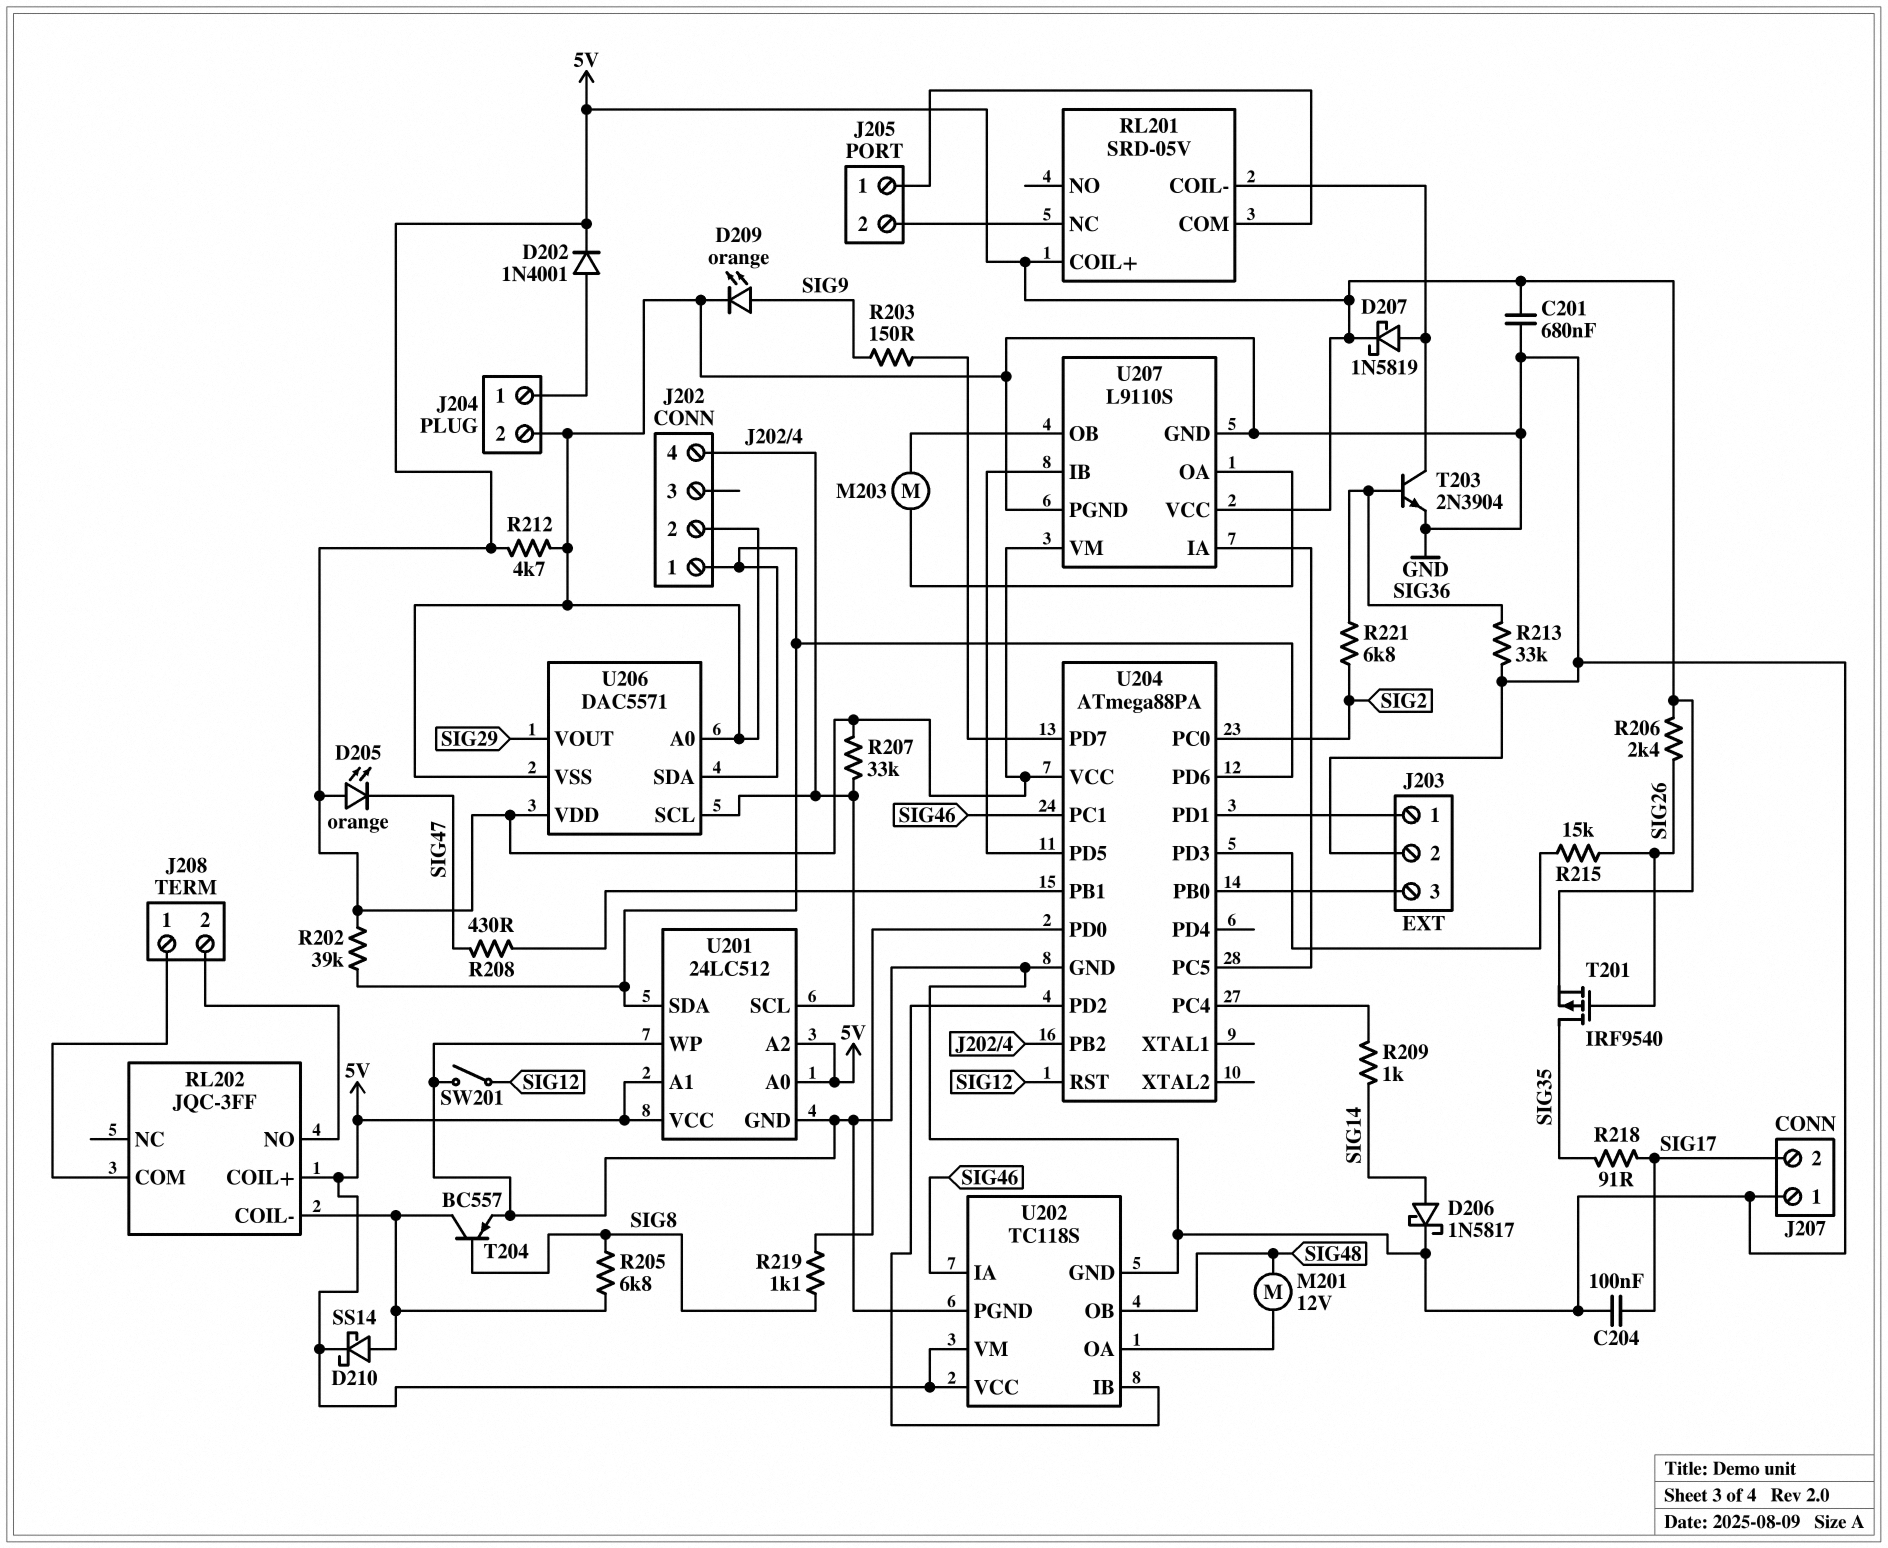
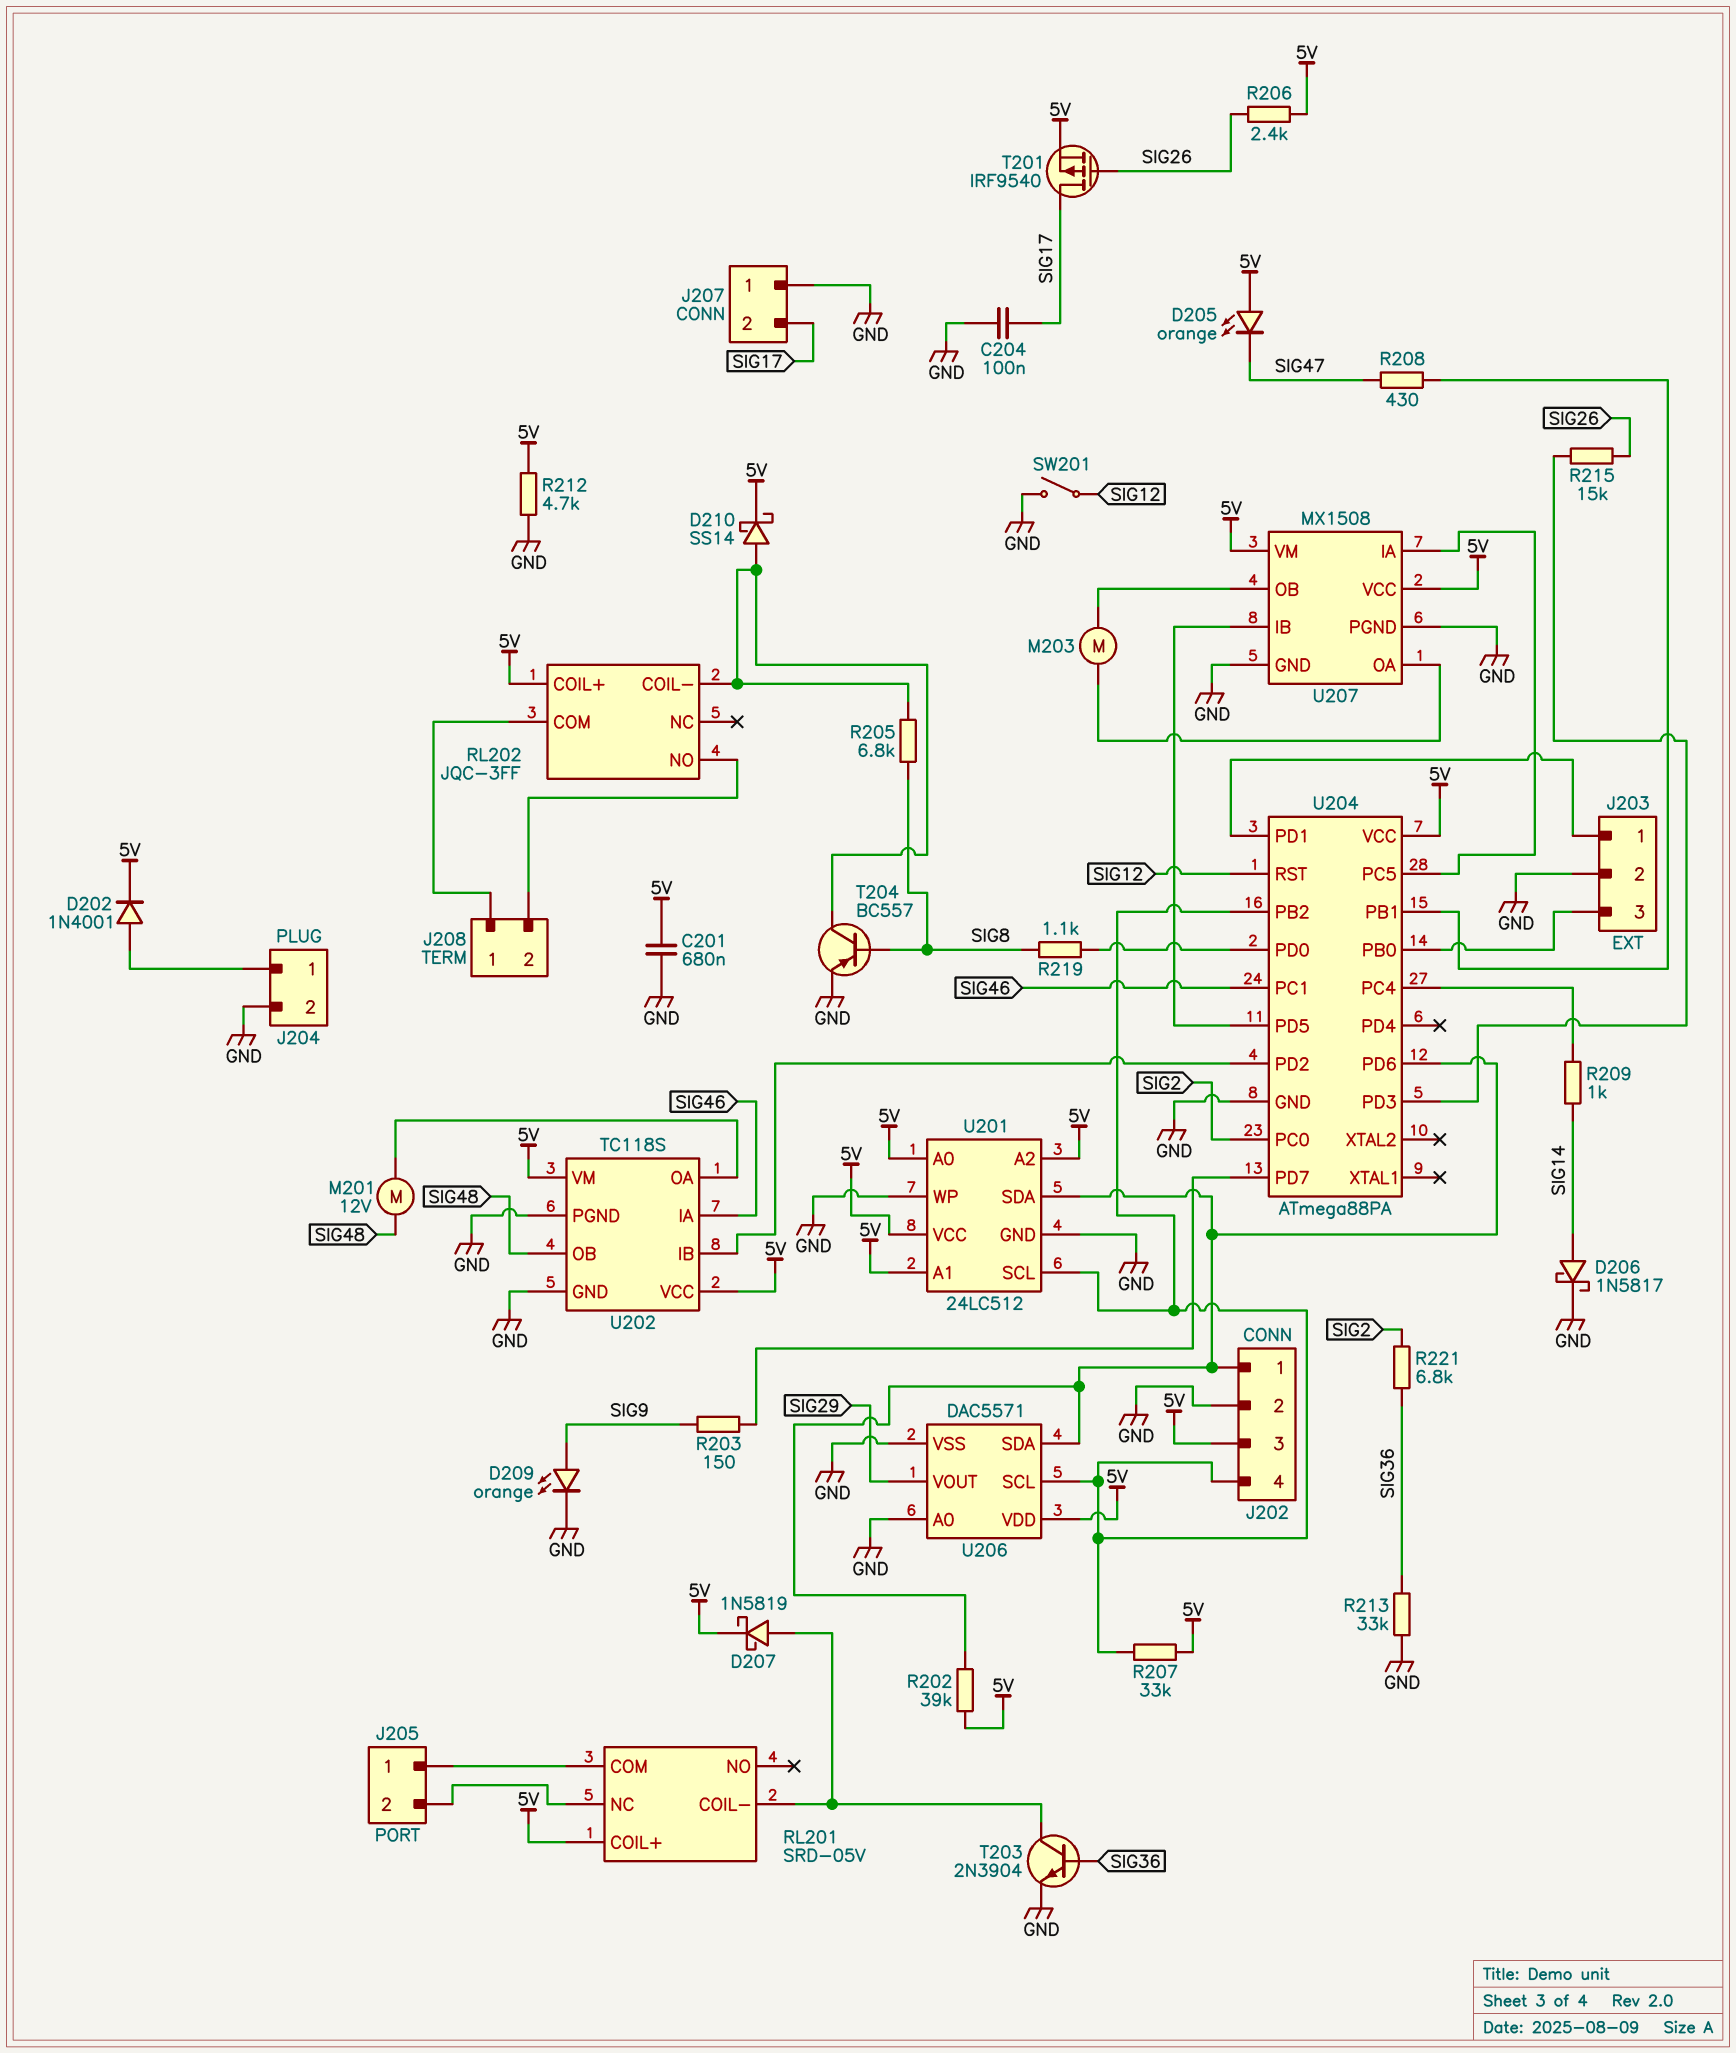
J202 pin 3: none -> 5V
R218: 91 (SIG17, SIG35) -> none
T201: PMOS IRF9540 (G SIG26, D SIG35, S 5V) -> PMOS IRF9540 (G SIG26, D SIG17, S 5V)
U207: L9110S -> MX1508

